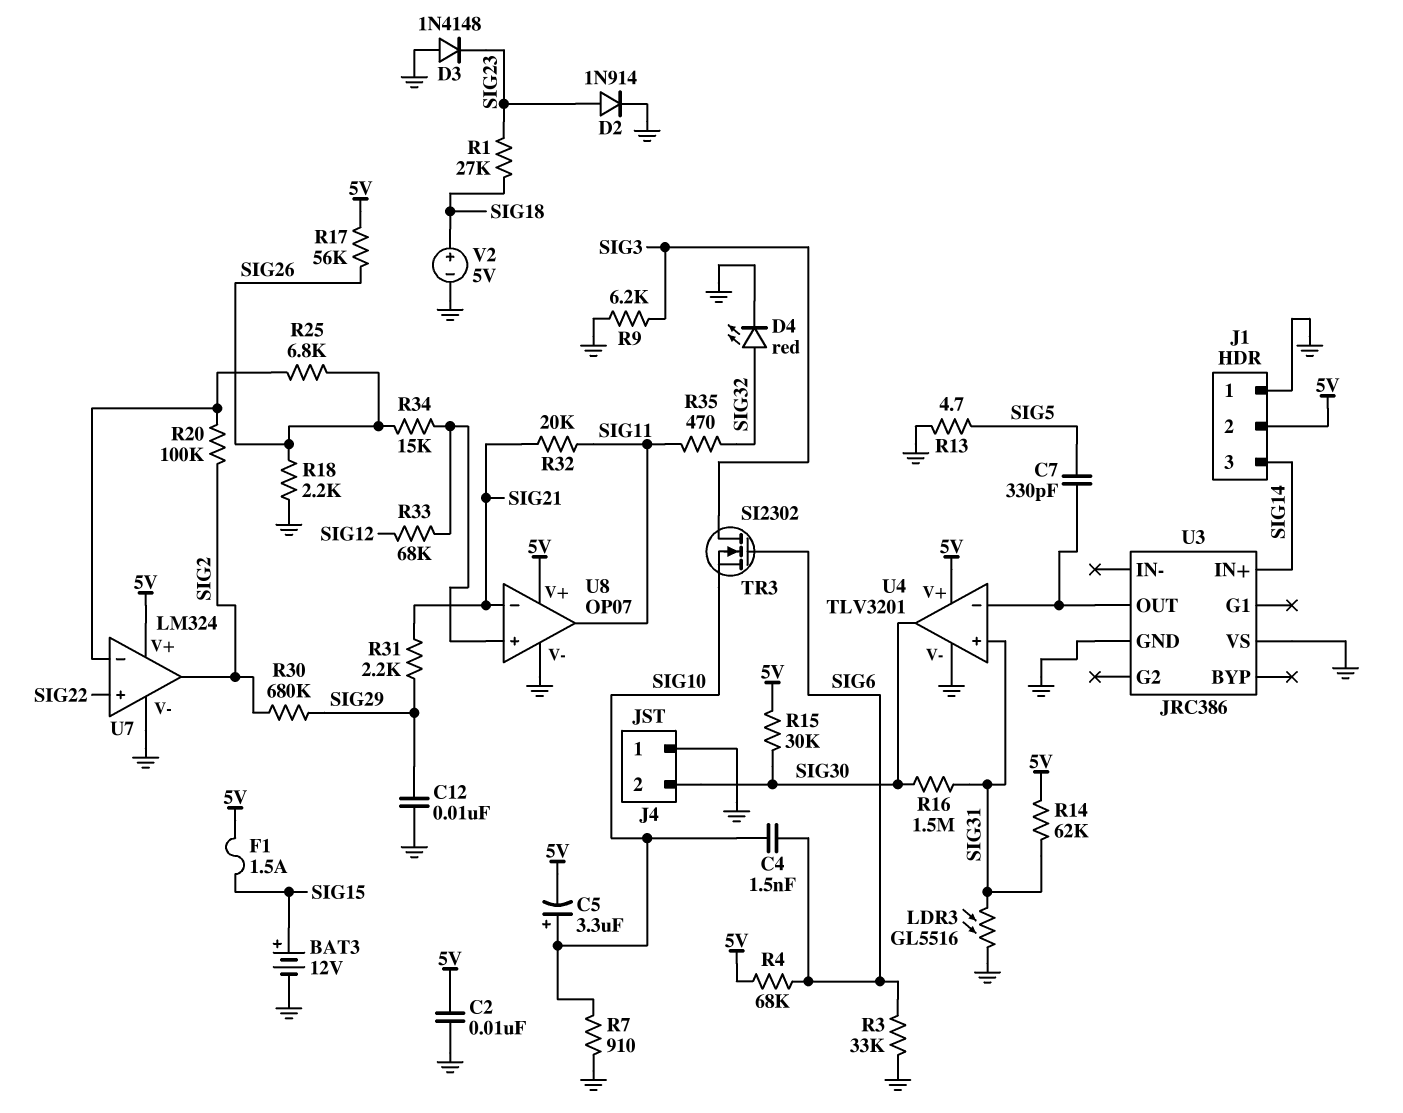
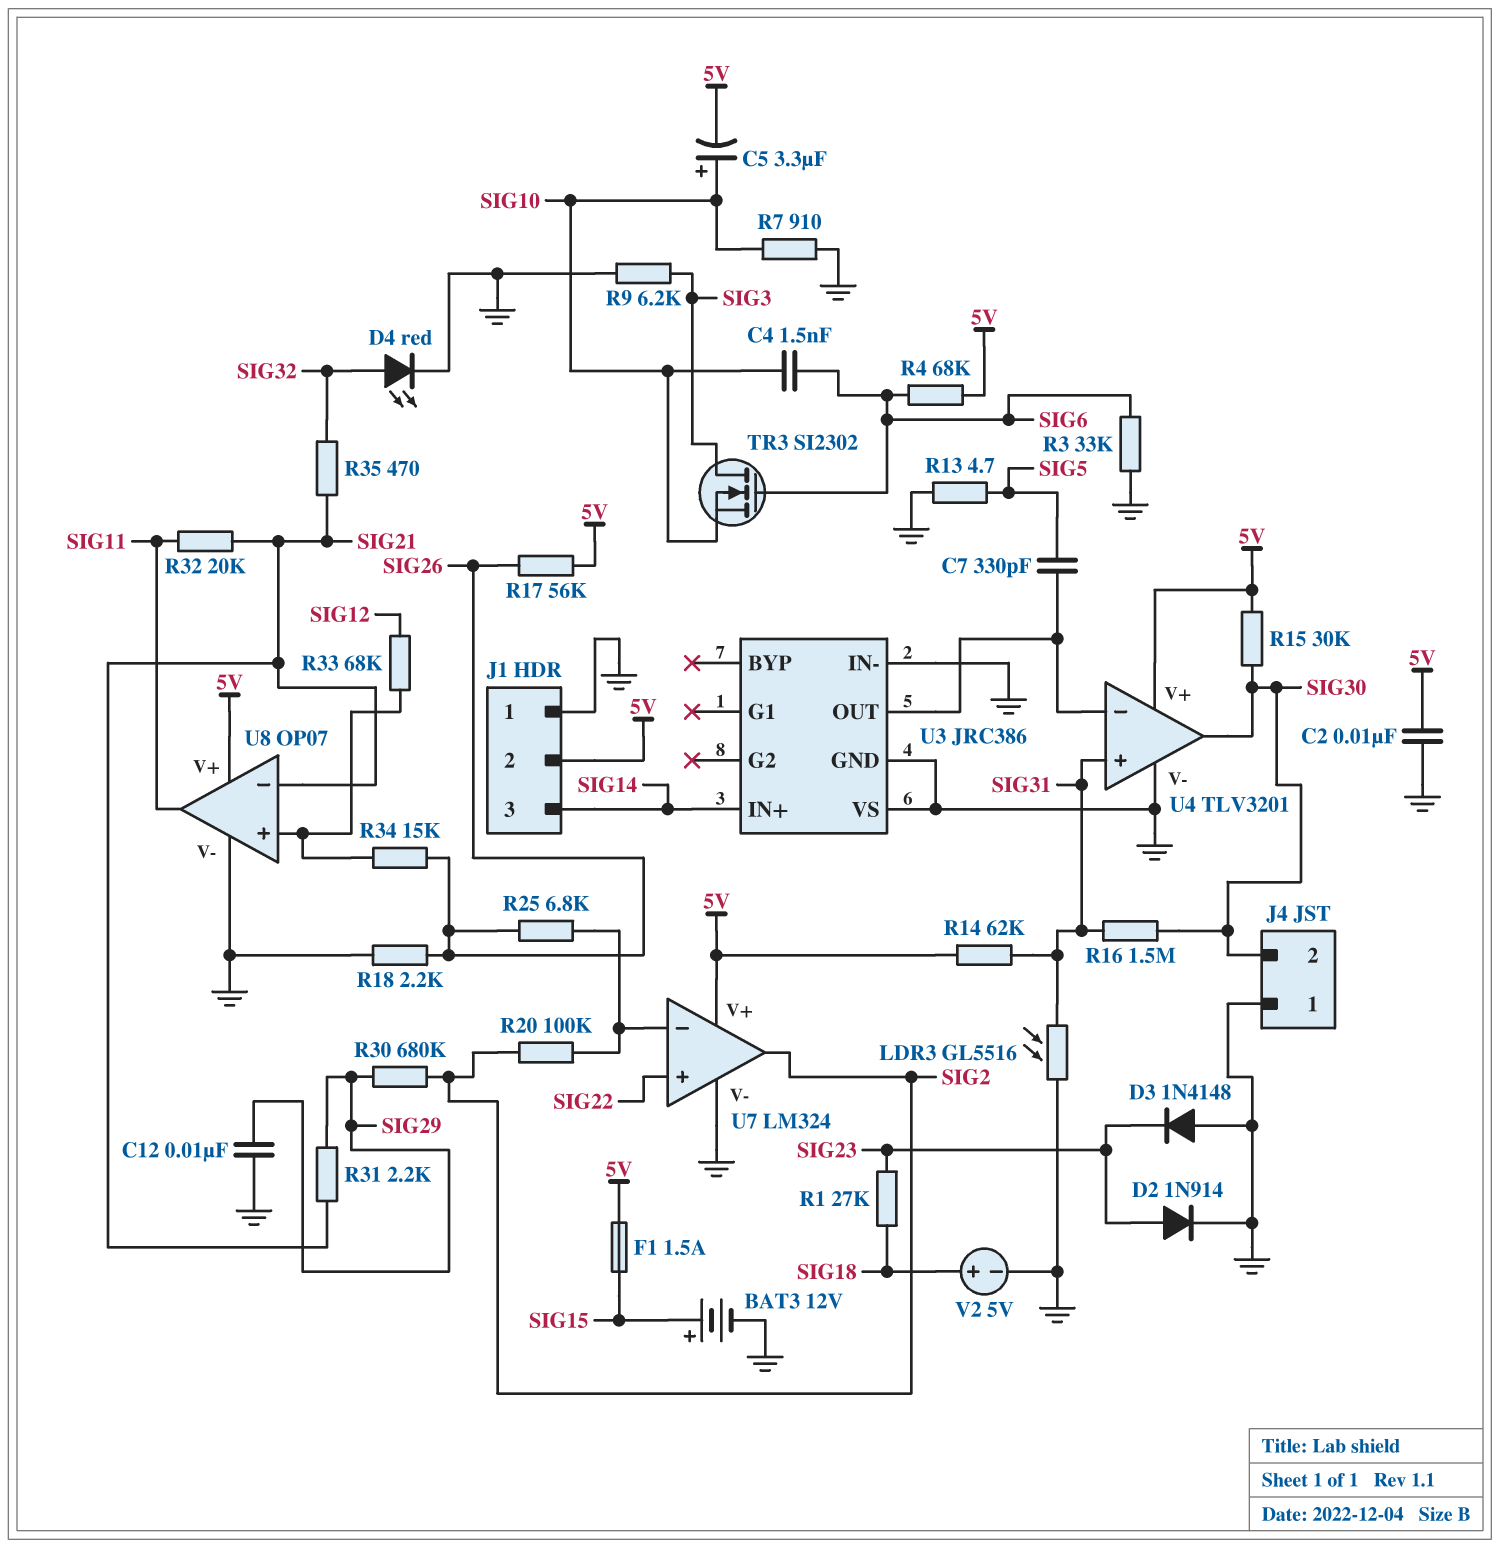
R35: 470 (SIG11, SIG32) -> 470 (SIG21, SIG32)
U3 pin IN-: none -> GND

